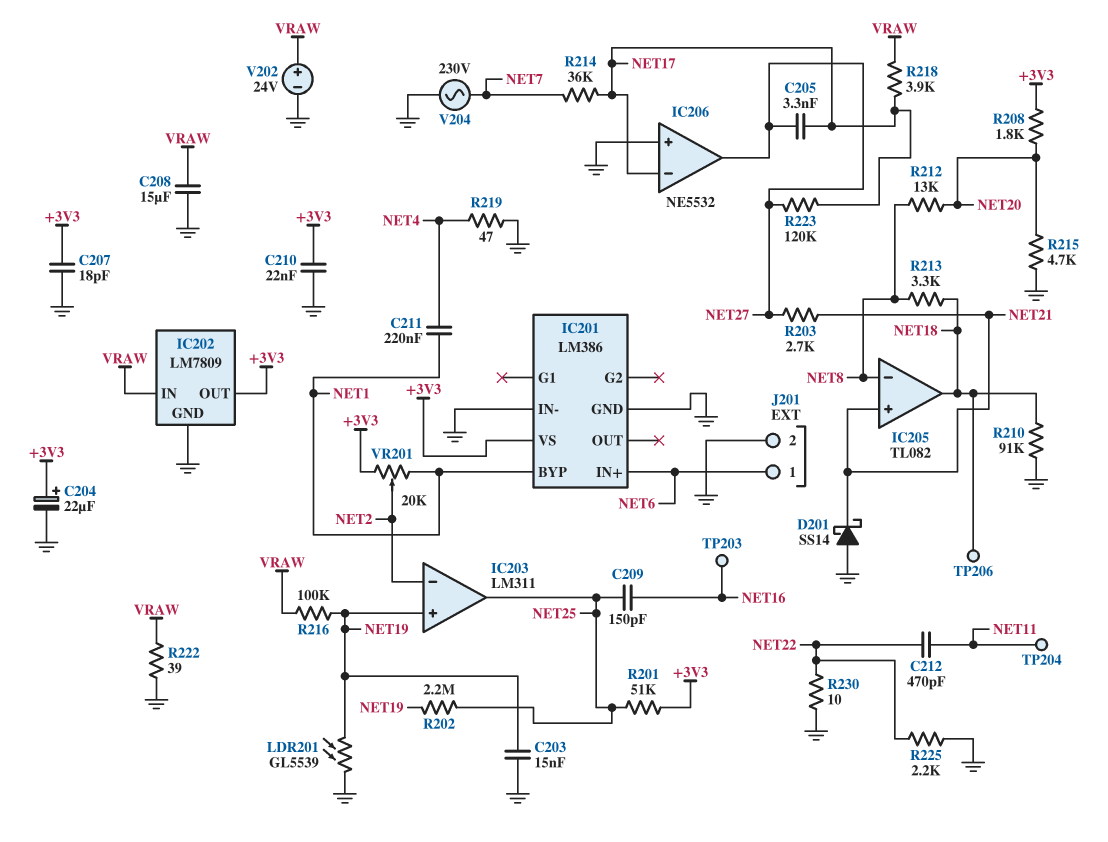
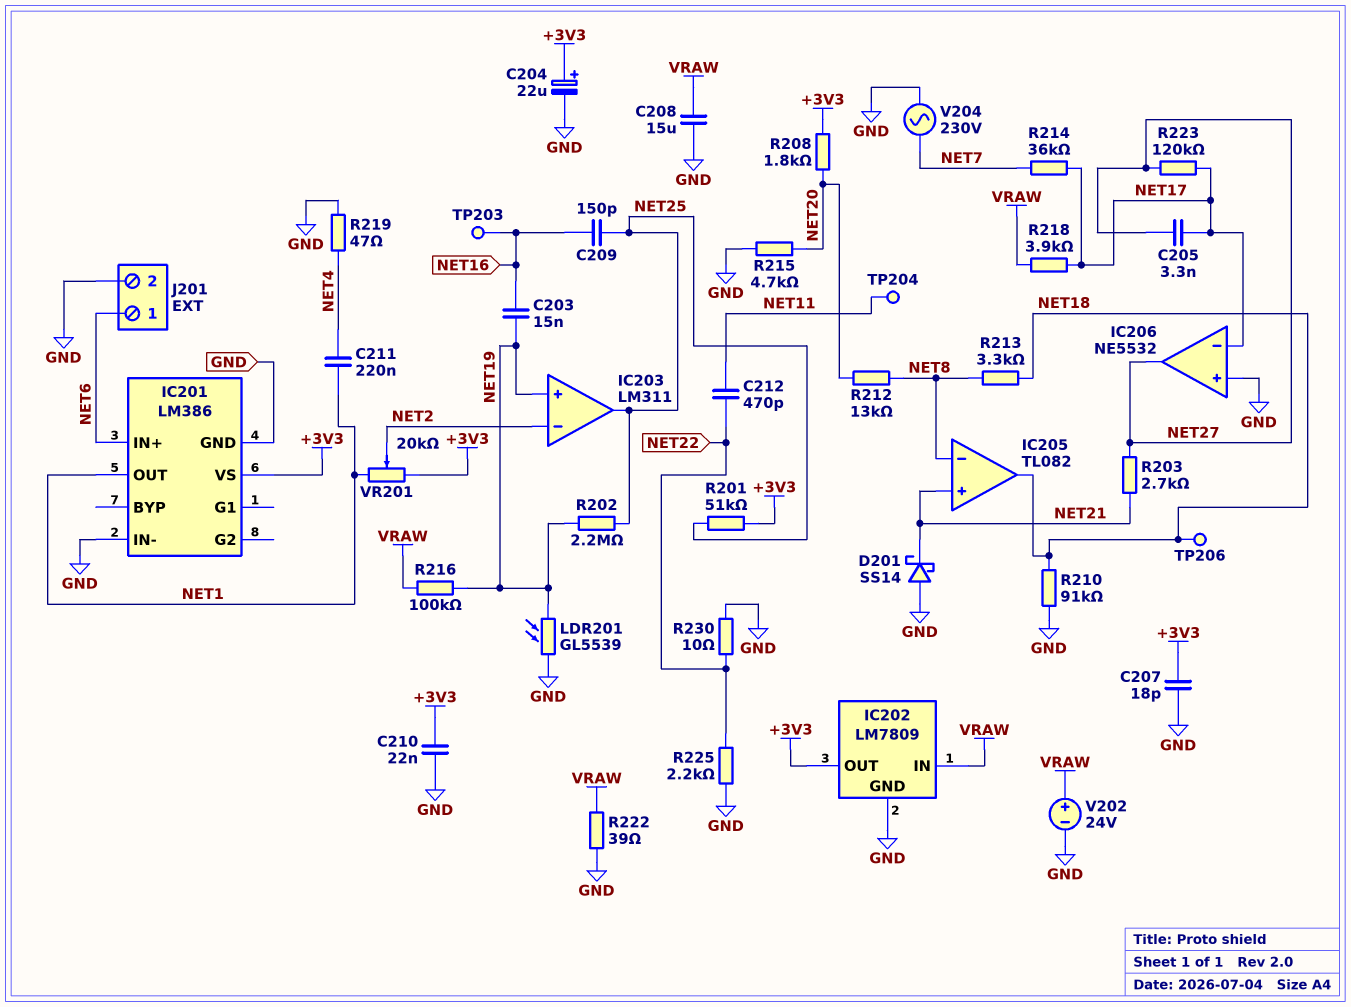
C203: 15nF (GND, NET19) -> 15nF (NET16, NET19)
IC201 pin BYP: NET1 -> none
IC201 pin OUT: none -> NET1

